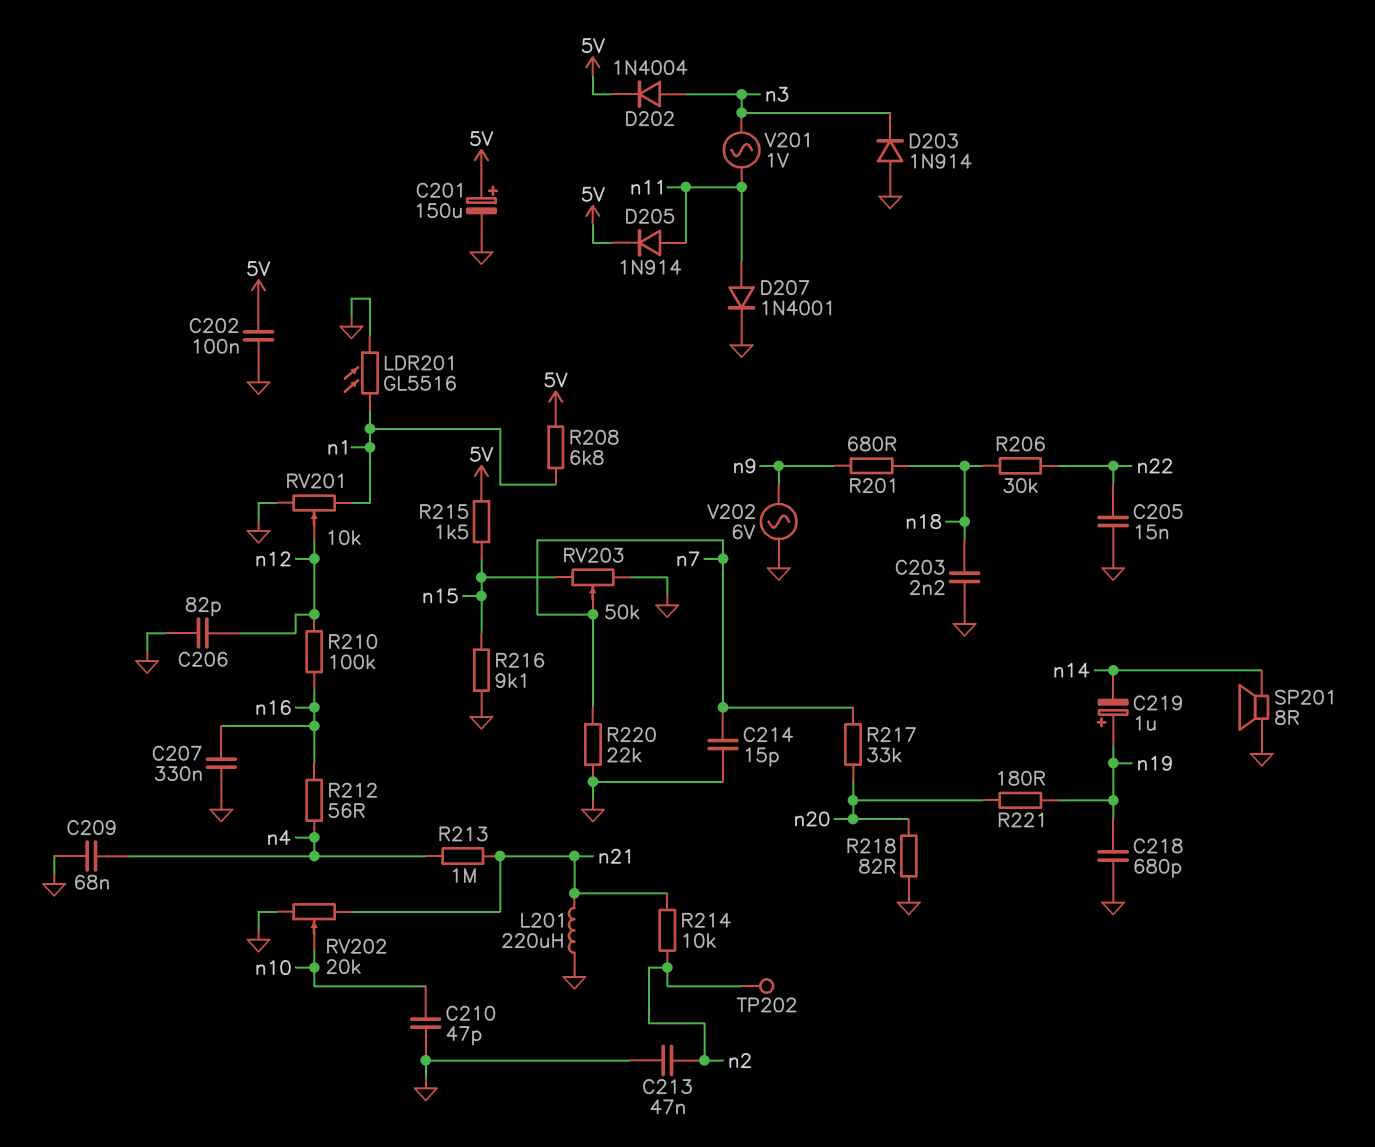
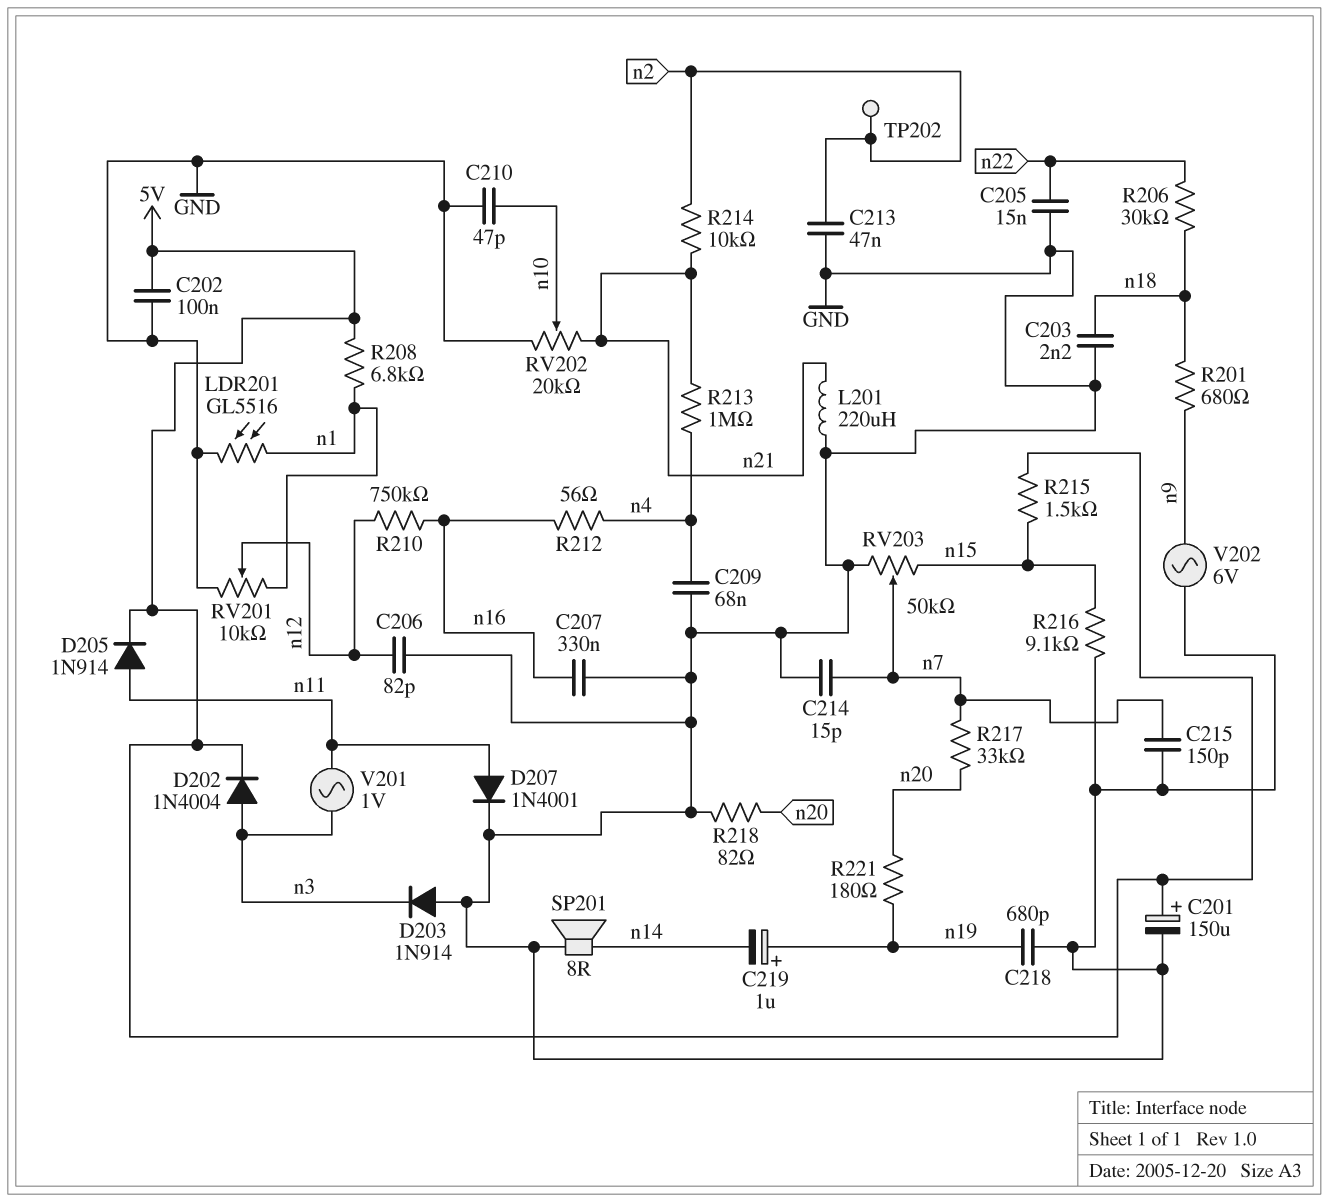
C215: none -> 150pF (GND, n7)
R210: 100k (n12, n16) -> 750k (n12, n16)
R220: 22k (GND, n7) -> none

